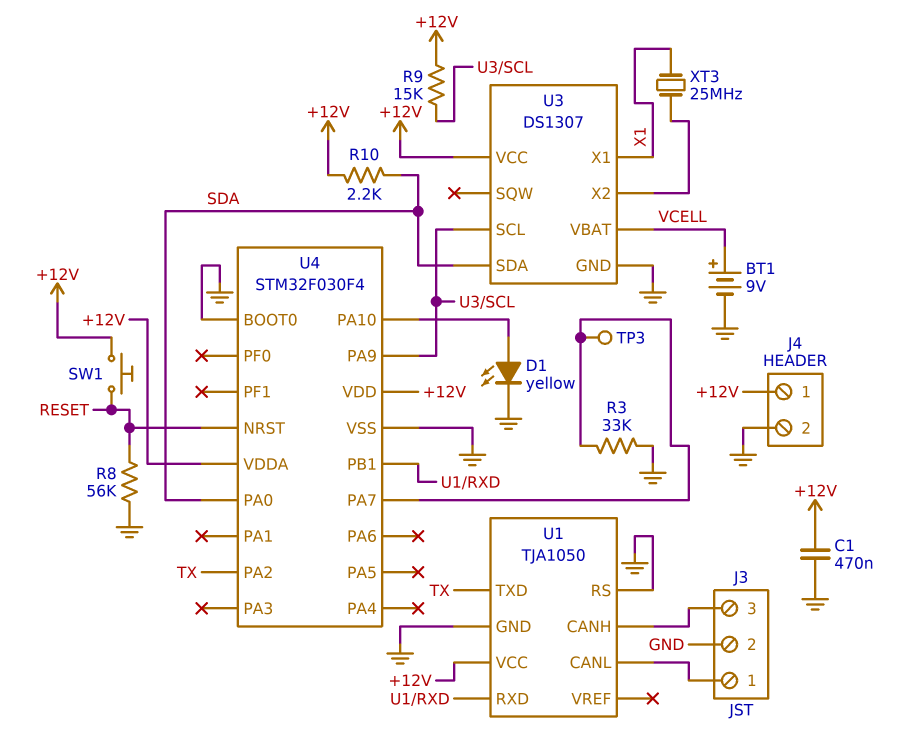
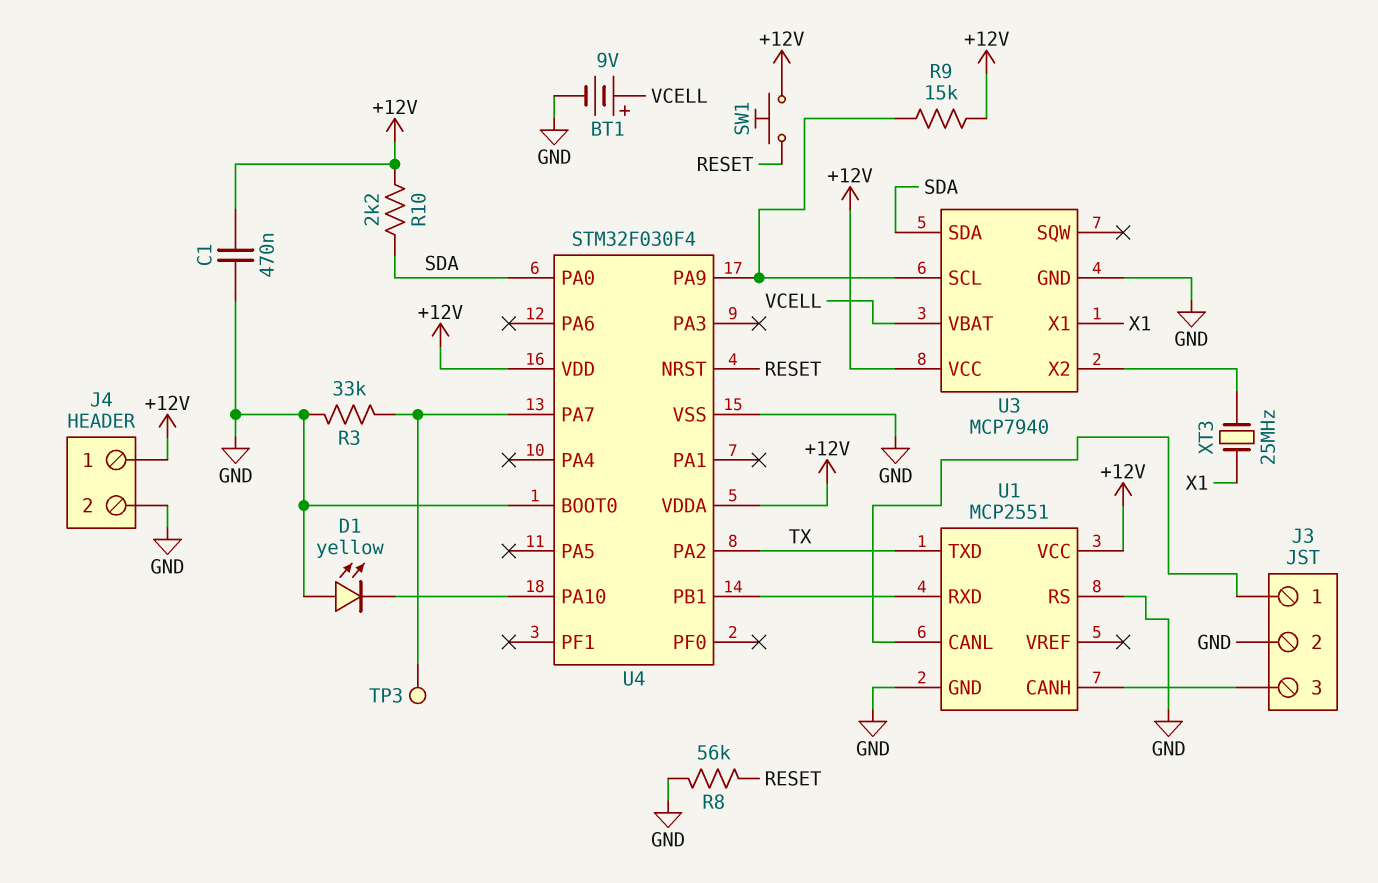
D1: LED yellow (A U4/PA10, K GND) -> LED yellow (A GND, K U4/PA10)
U1: TJA1050 -> MCP2551
U3: DS1307 -> MCP7940

